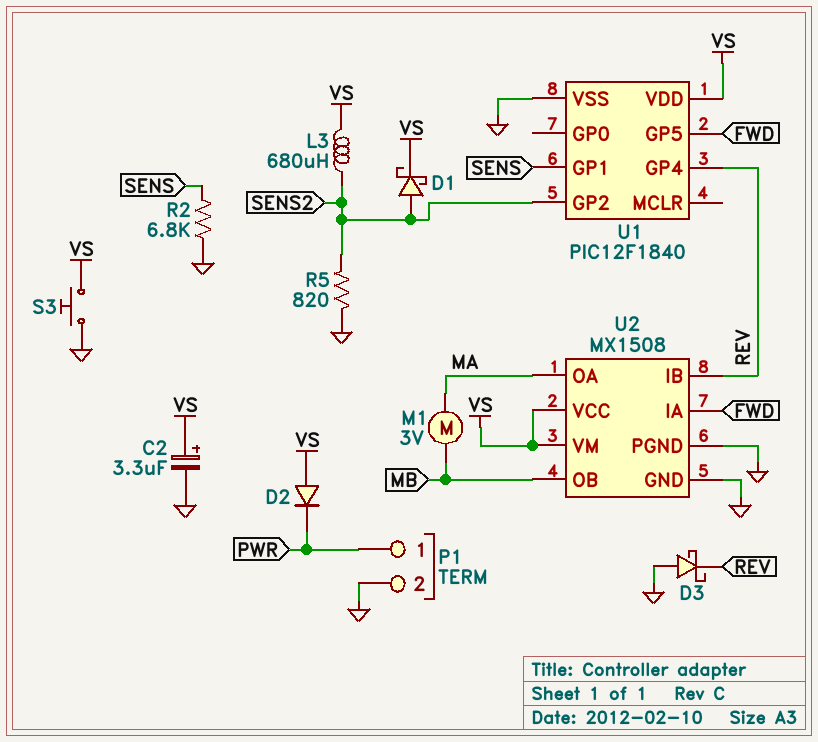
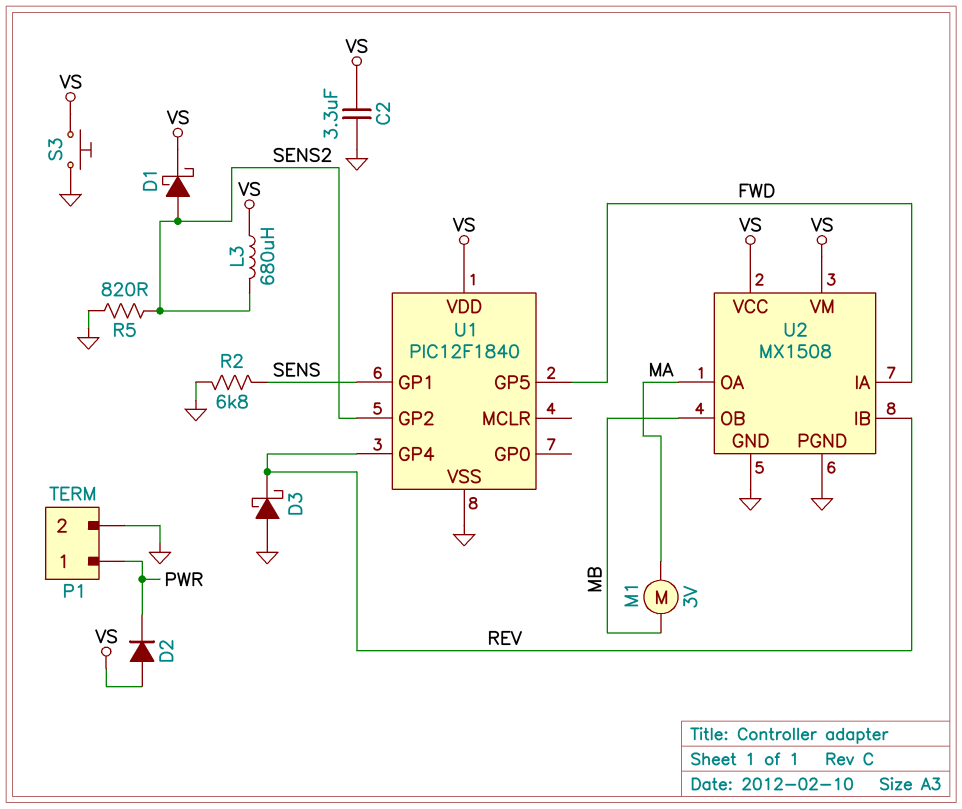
C2: 3.3uF (plus VS, minus GND) -> 3.3uF (GND, VS)

